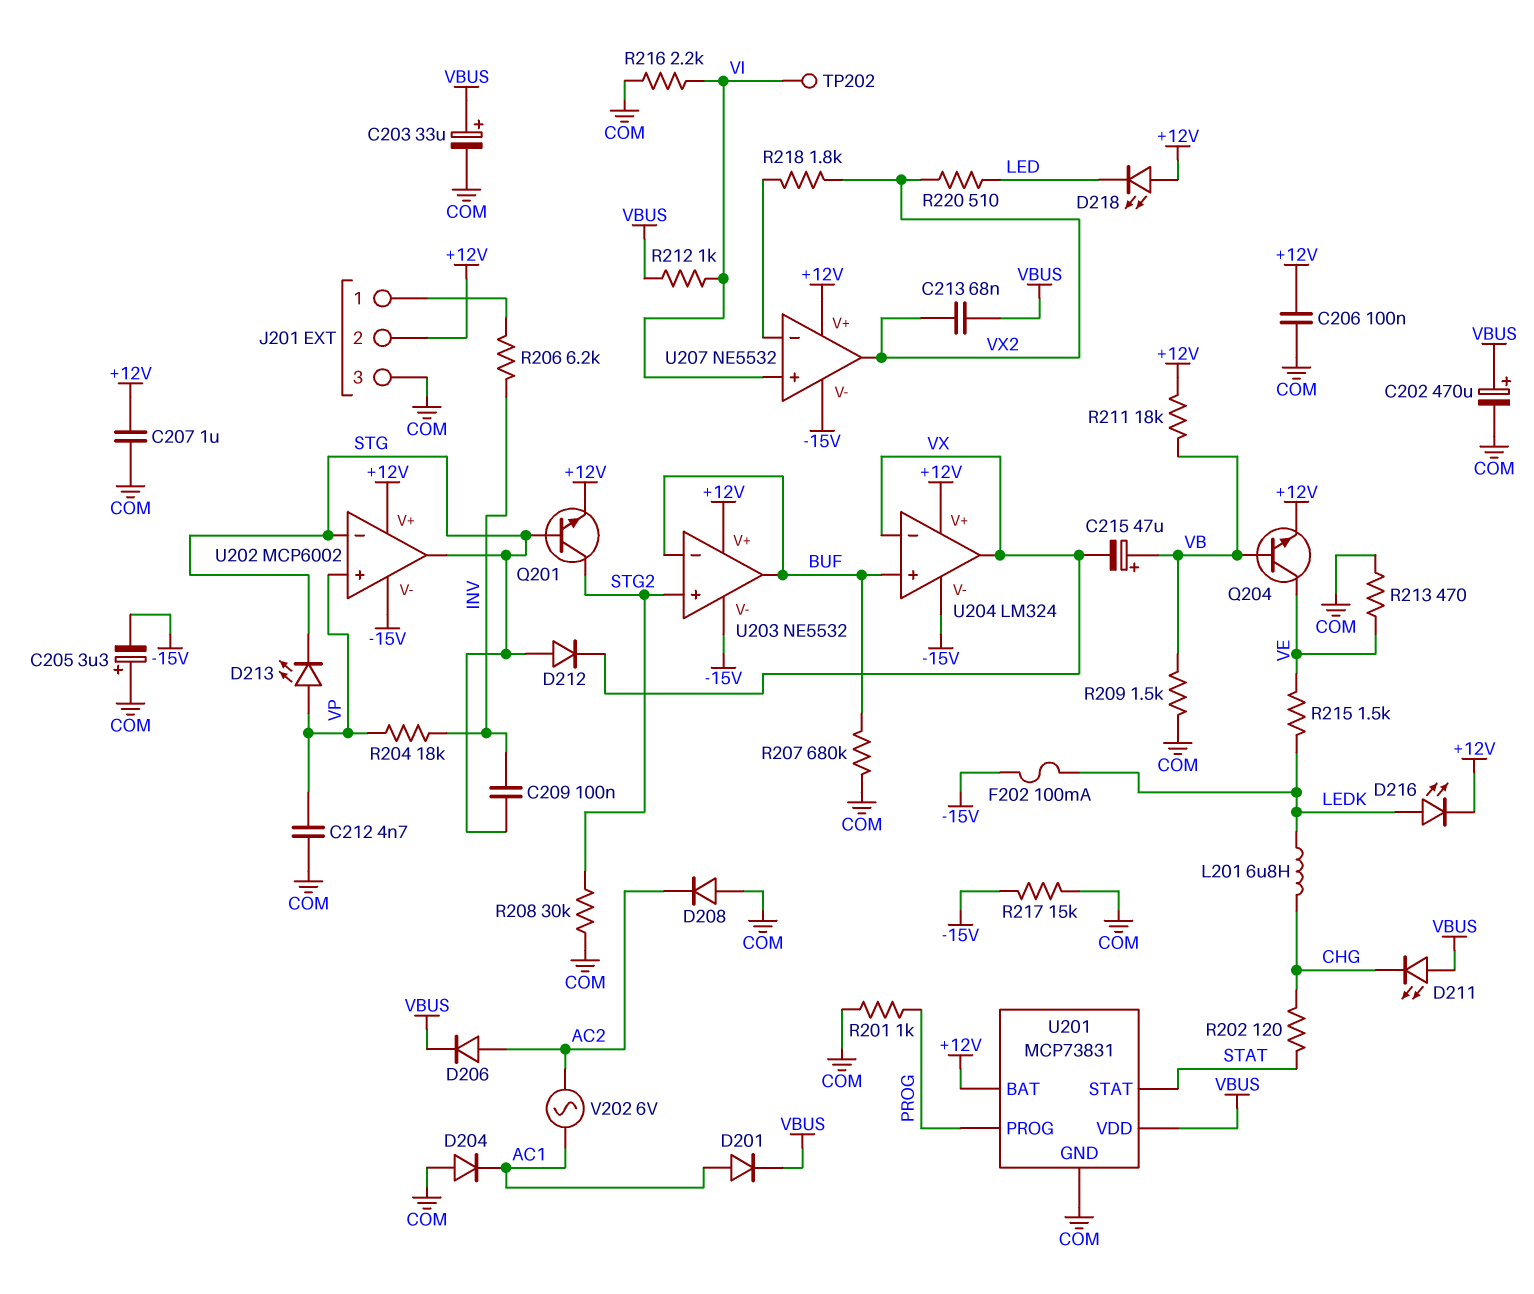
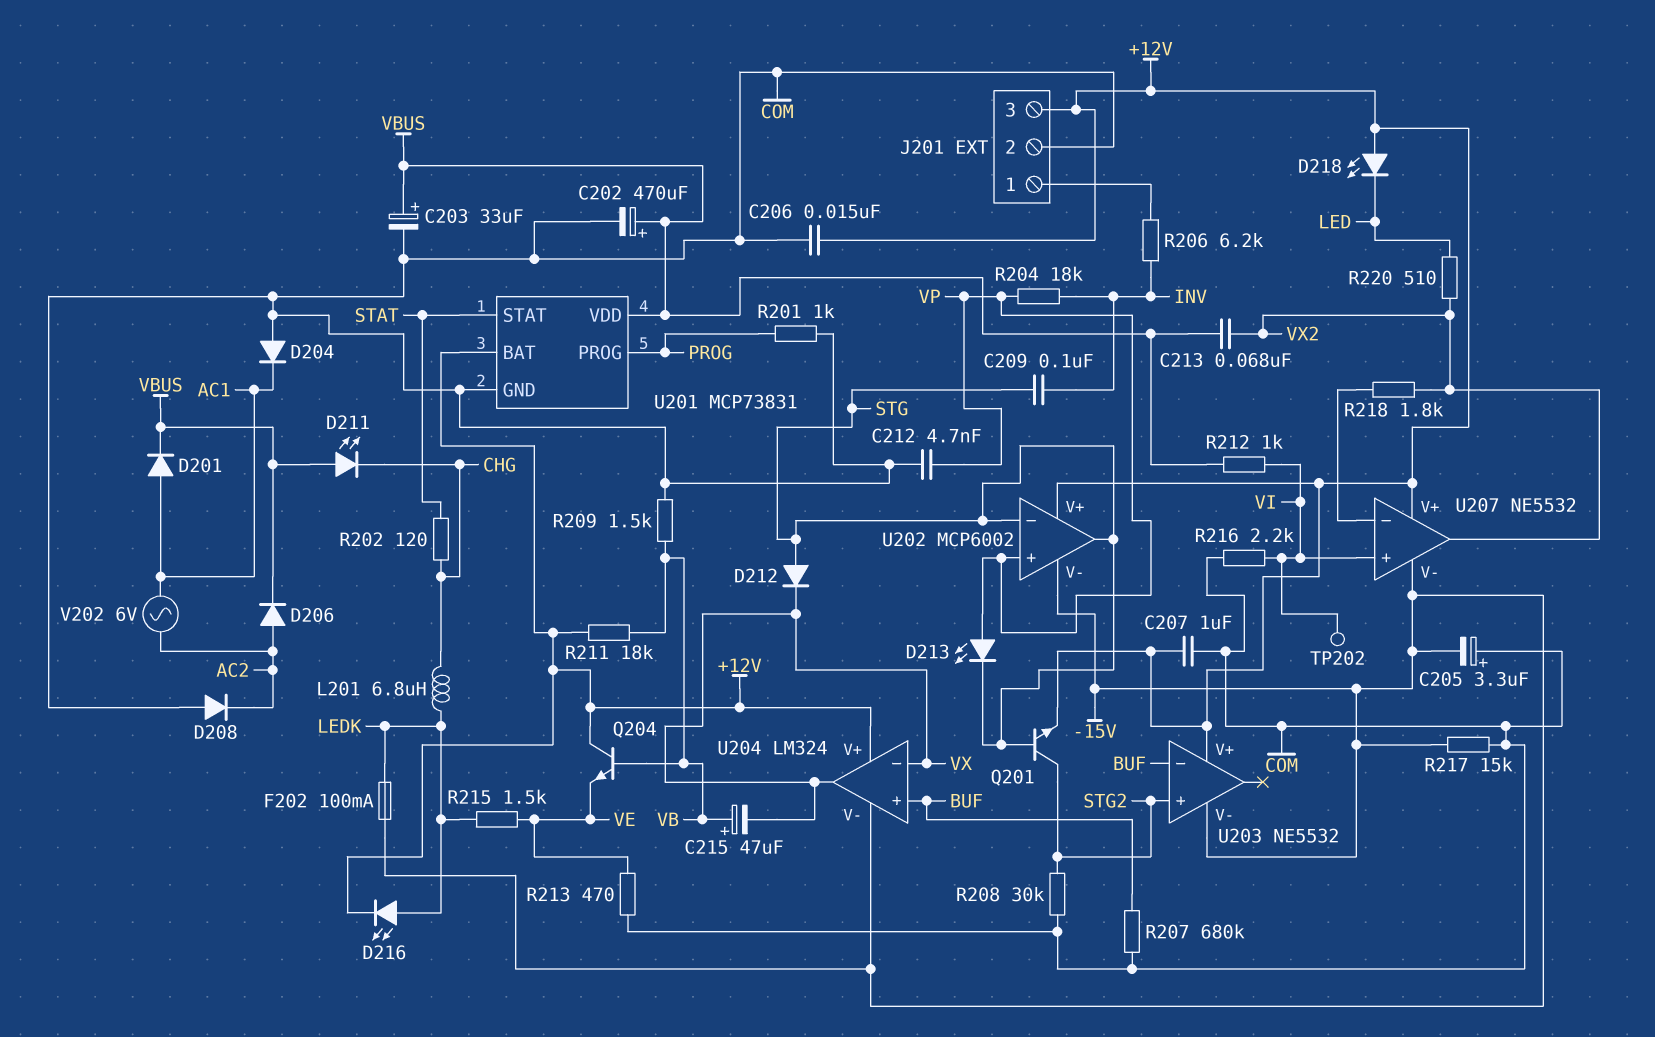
C206: 100nF (+12V, COM) -> 15nF (+12V, COM)
J201 pin 2: +12V -> COM
J201 pin 3: COM -> +12V
Q204: NPN (B VB, C VE, E +12V) -> NPN (B VB, C +12V, E VE)
U203 pin out: BUF -> none

